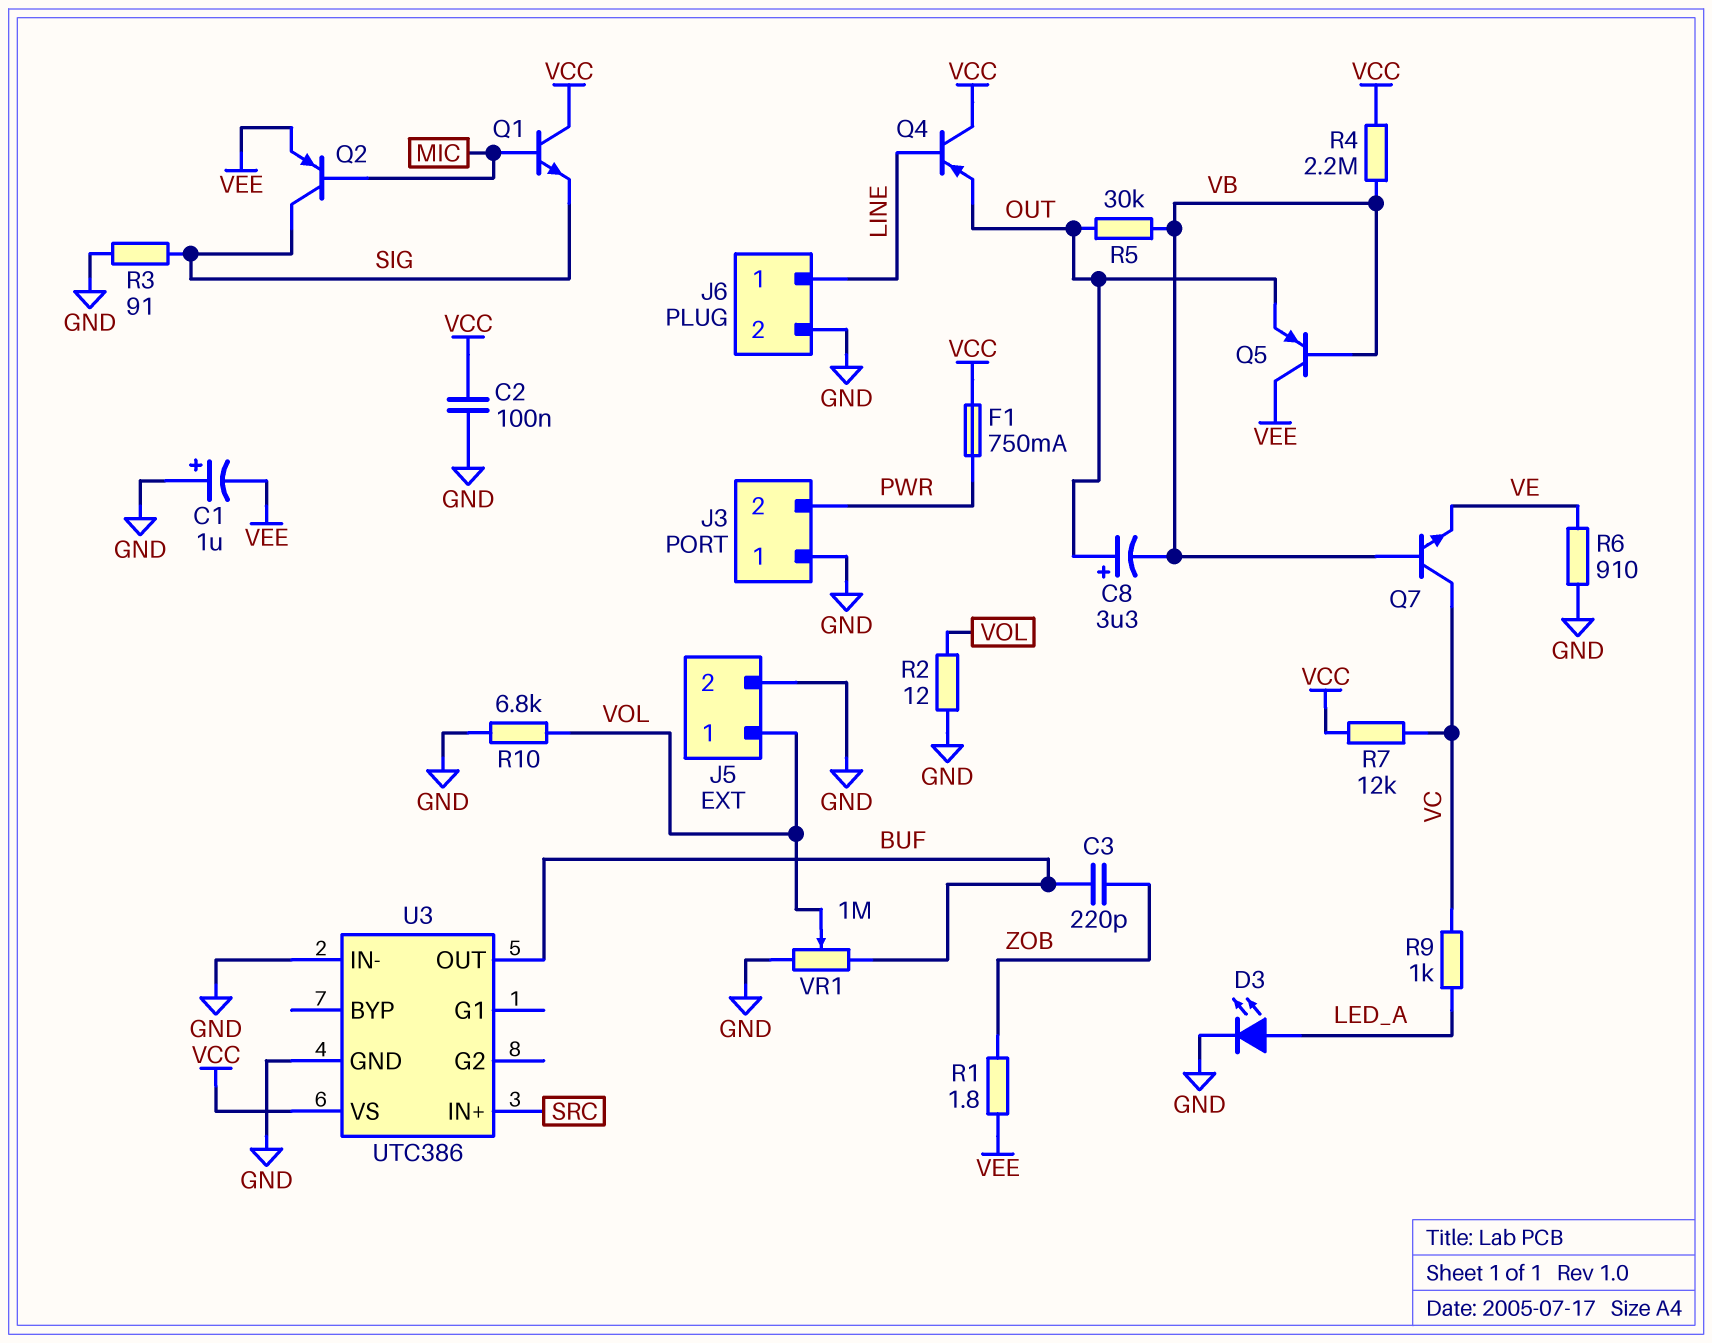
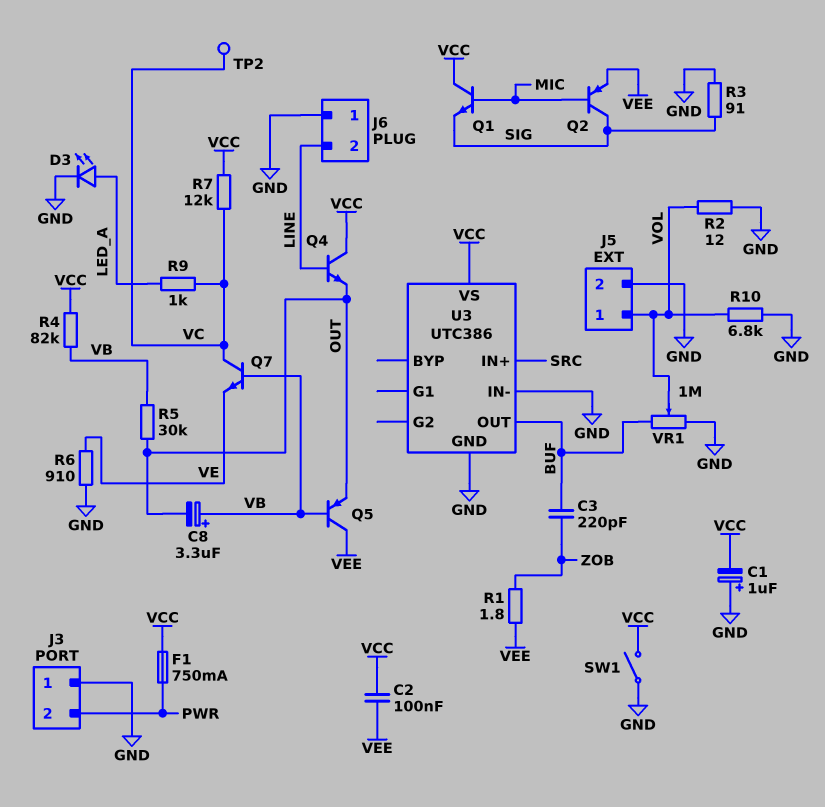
C1: 1uF (plus GND, minus VEE) -> 1uF (plus GND, minus VCC)
C2: 100nF (GND, VCC) -> 100nF (VCC, VEE)
C8: 3.3uF (plus OUT, minus VB) -> 3.3uF (plus VB, minus OUT)
J6 pin 1: LINE -> GND
J6 pin 2: GND -> LINE
Q4: PNP (B LINE, C VCC, E OUT) -> NPN (B LINE, C VCC, E OUT)
R4: 2.2M (VB, VCC) -> 82k (VB, VCC)
SW1: none -> switch (GND, VCC)
TP2: none -> test point (VC)

